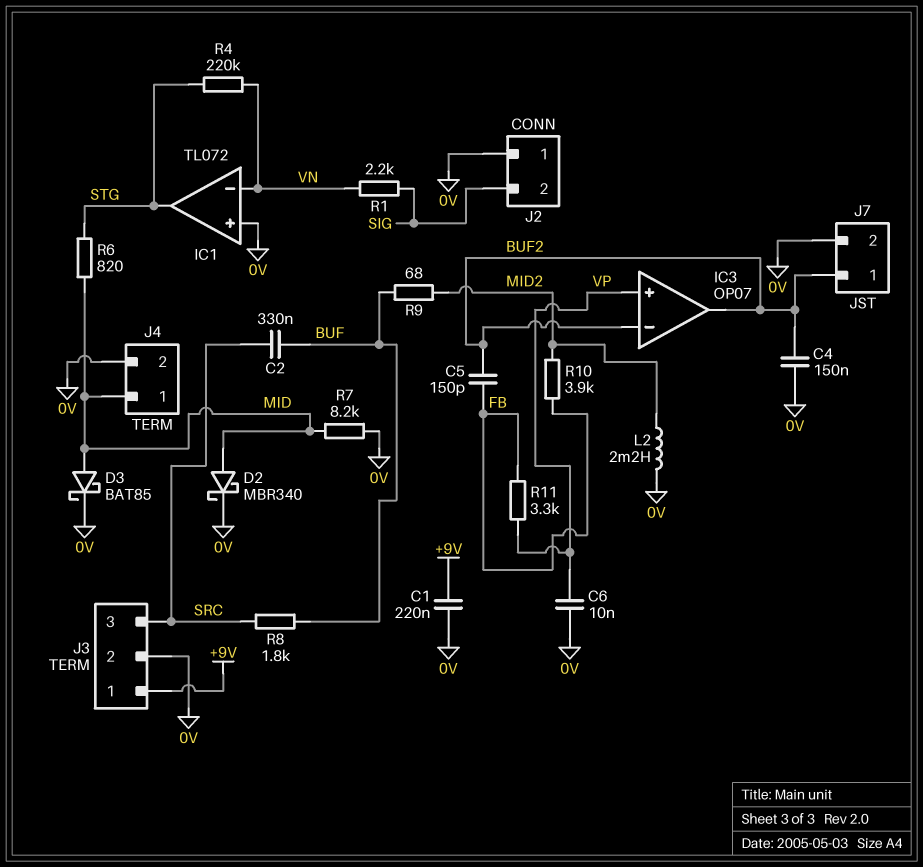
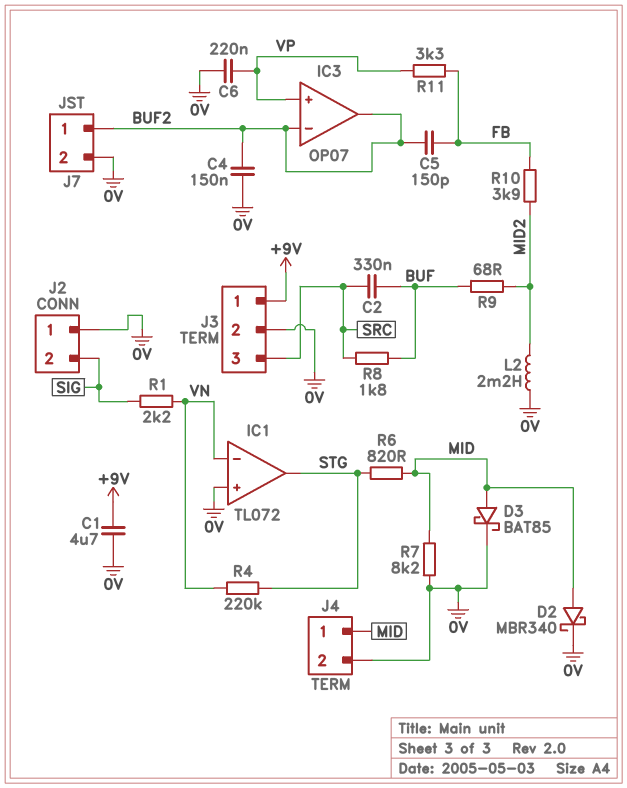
C1: 220nF (+9V, 0V) -> 4.7uF (+9V, 0V)
C6: 10nF (0V, VP) -> 220nF (0V, VP)

